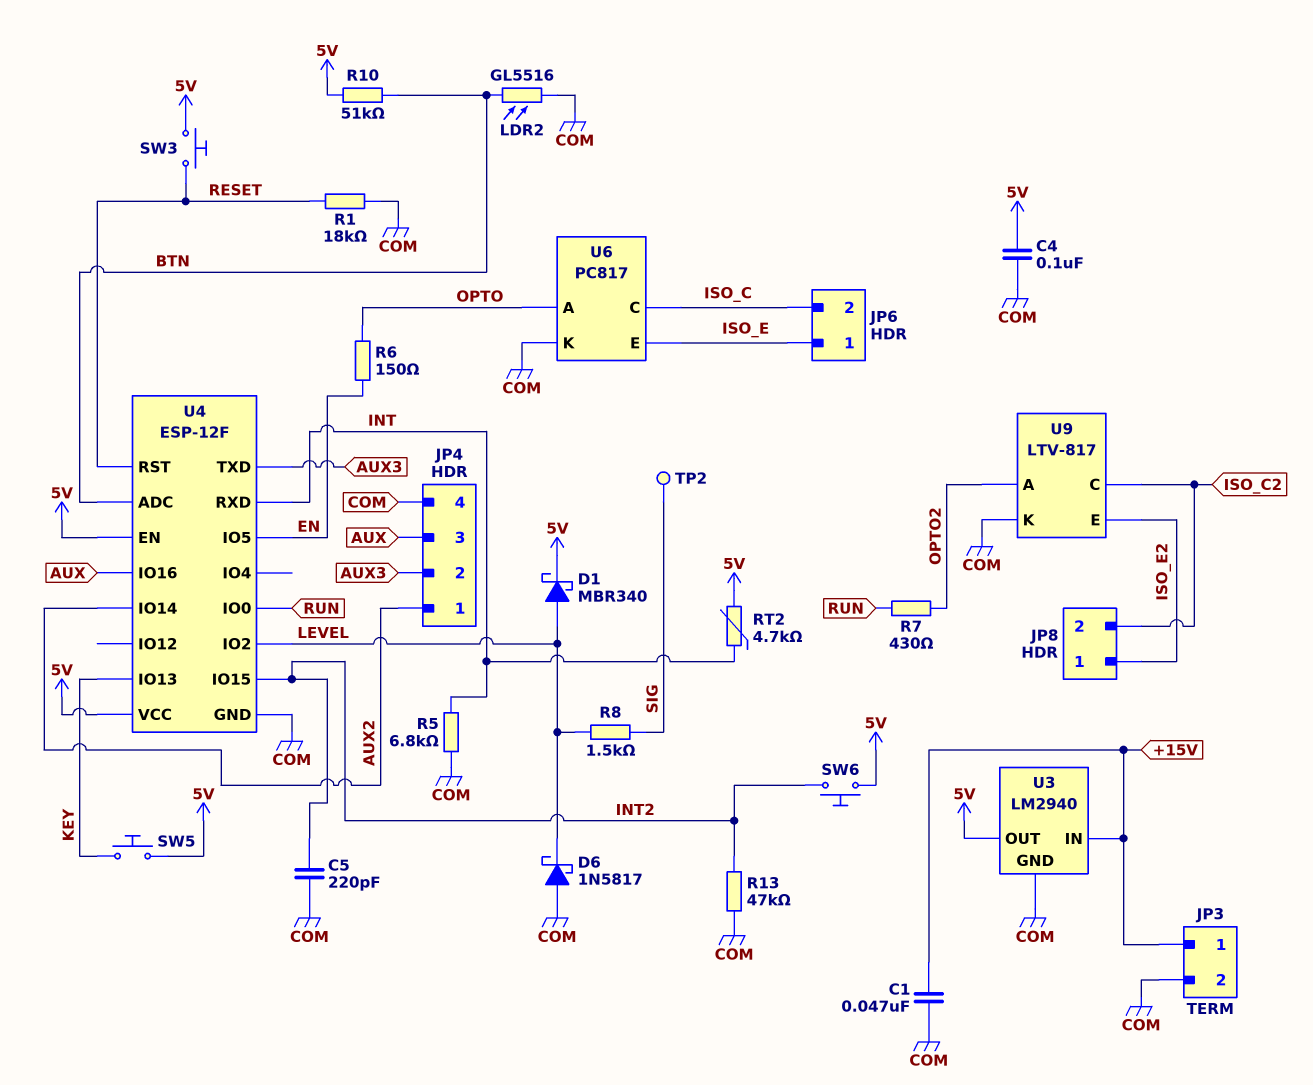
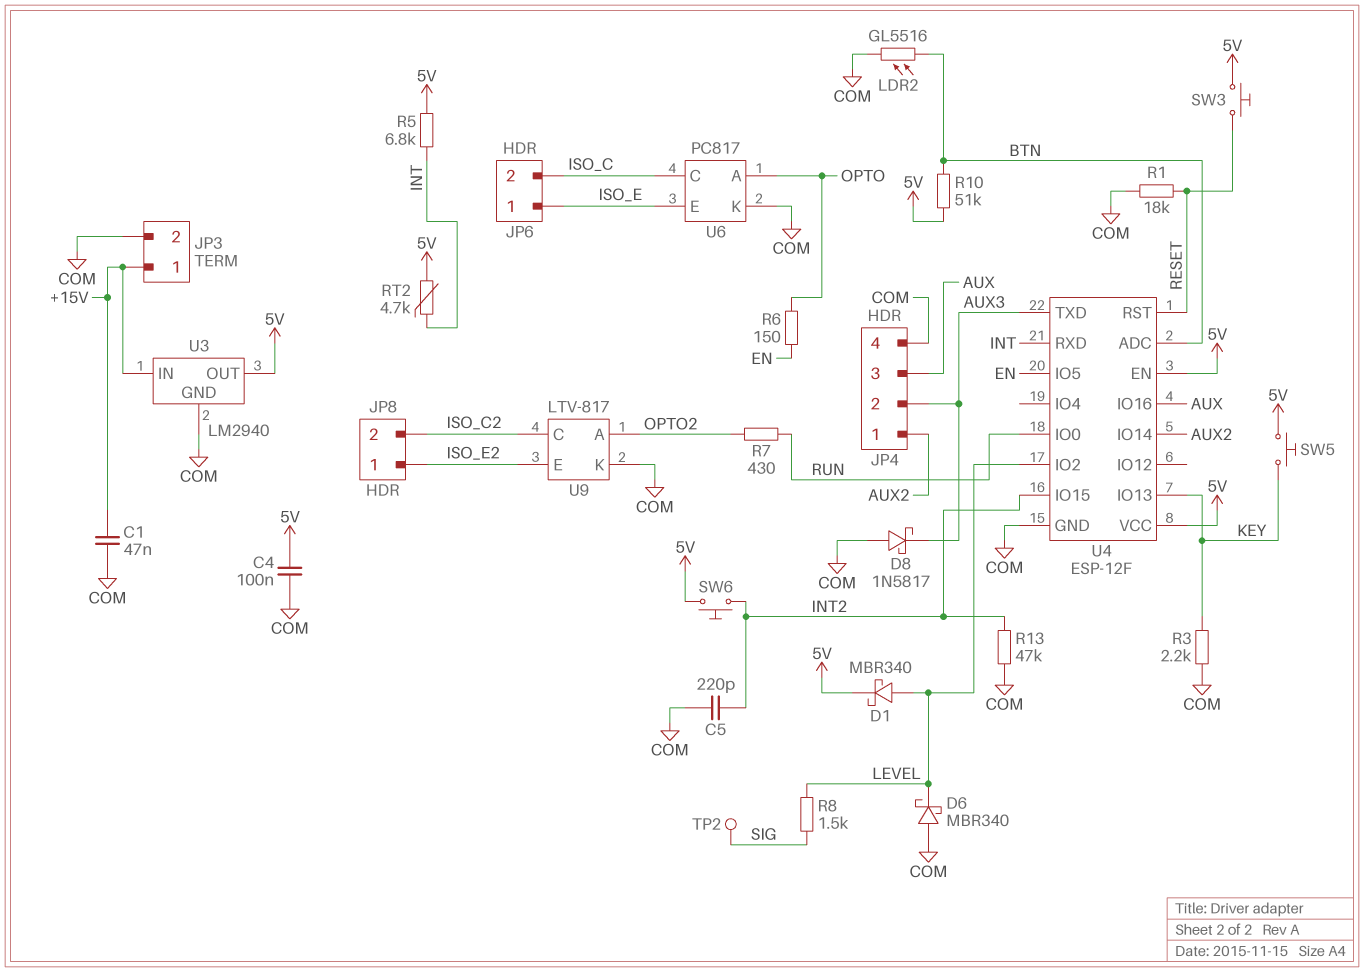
D6: schottky 1N5817 (A COM, K LEVEL) -> schottky MBR340 (A COM, K LEVEL)
D8: none -> schottky 1N5817 (A COM, K AUX3)
R3: none -> 2.2k (COM, KEY)
R5: 6.8k (COM, INT) -> 6.8k (5V, INT)

